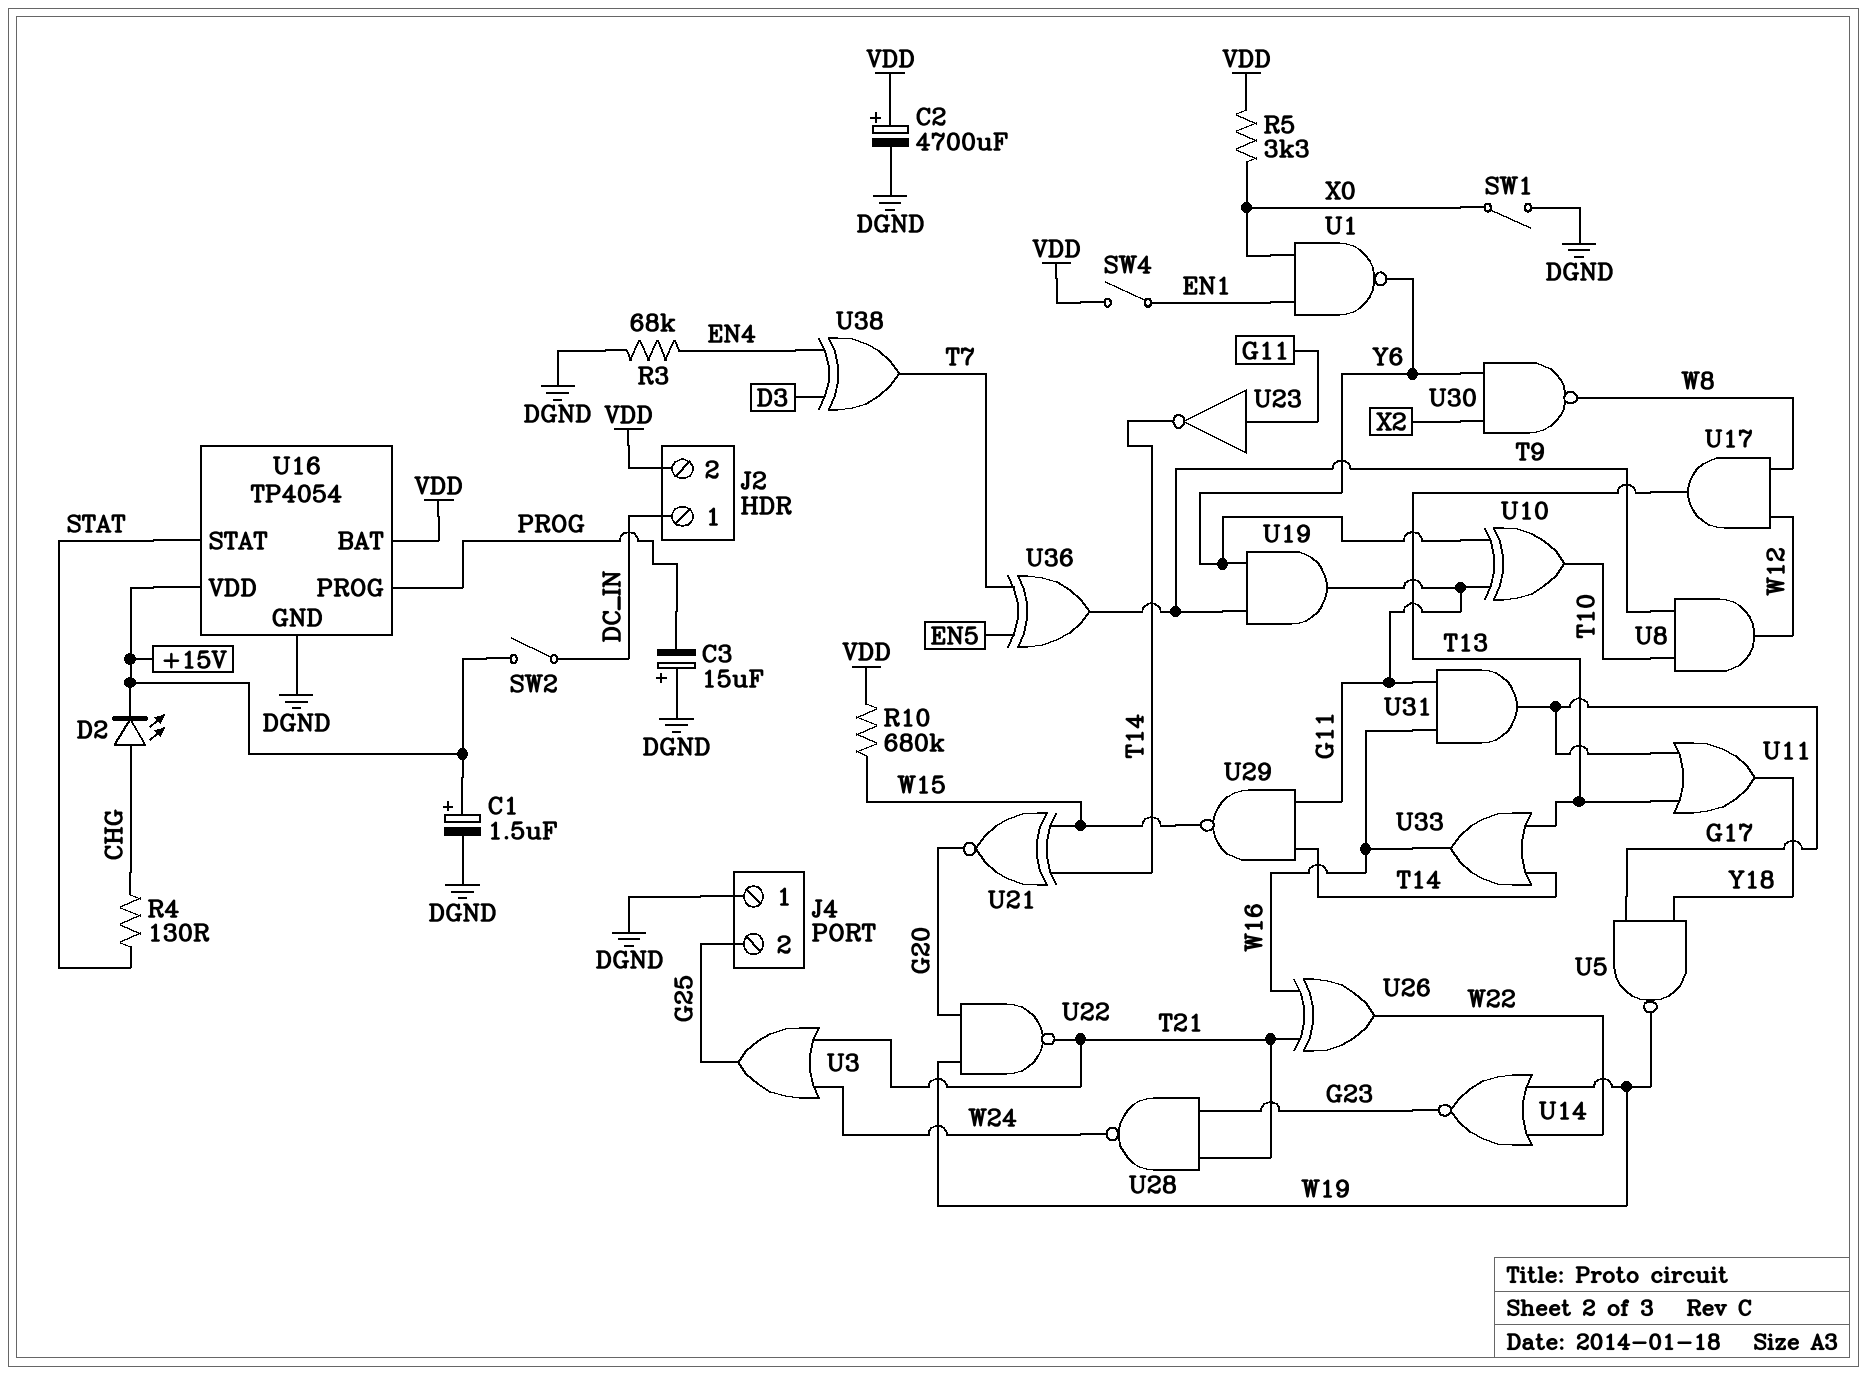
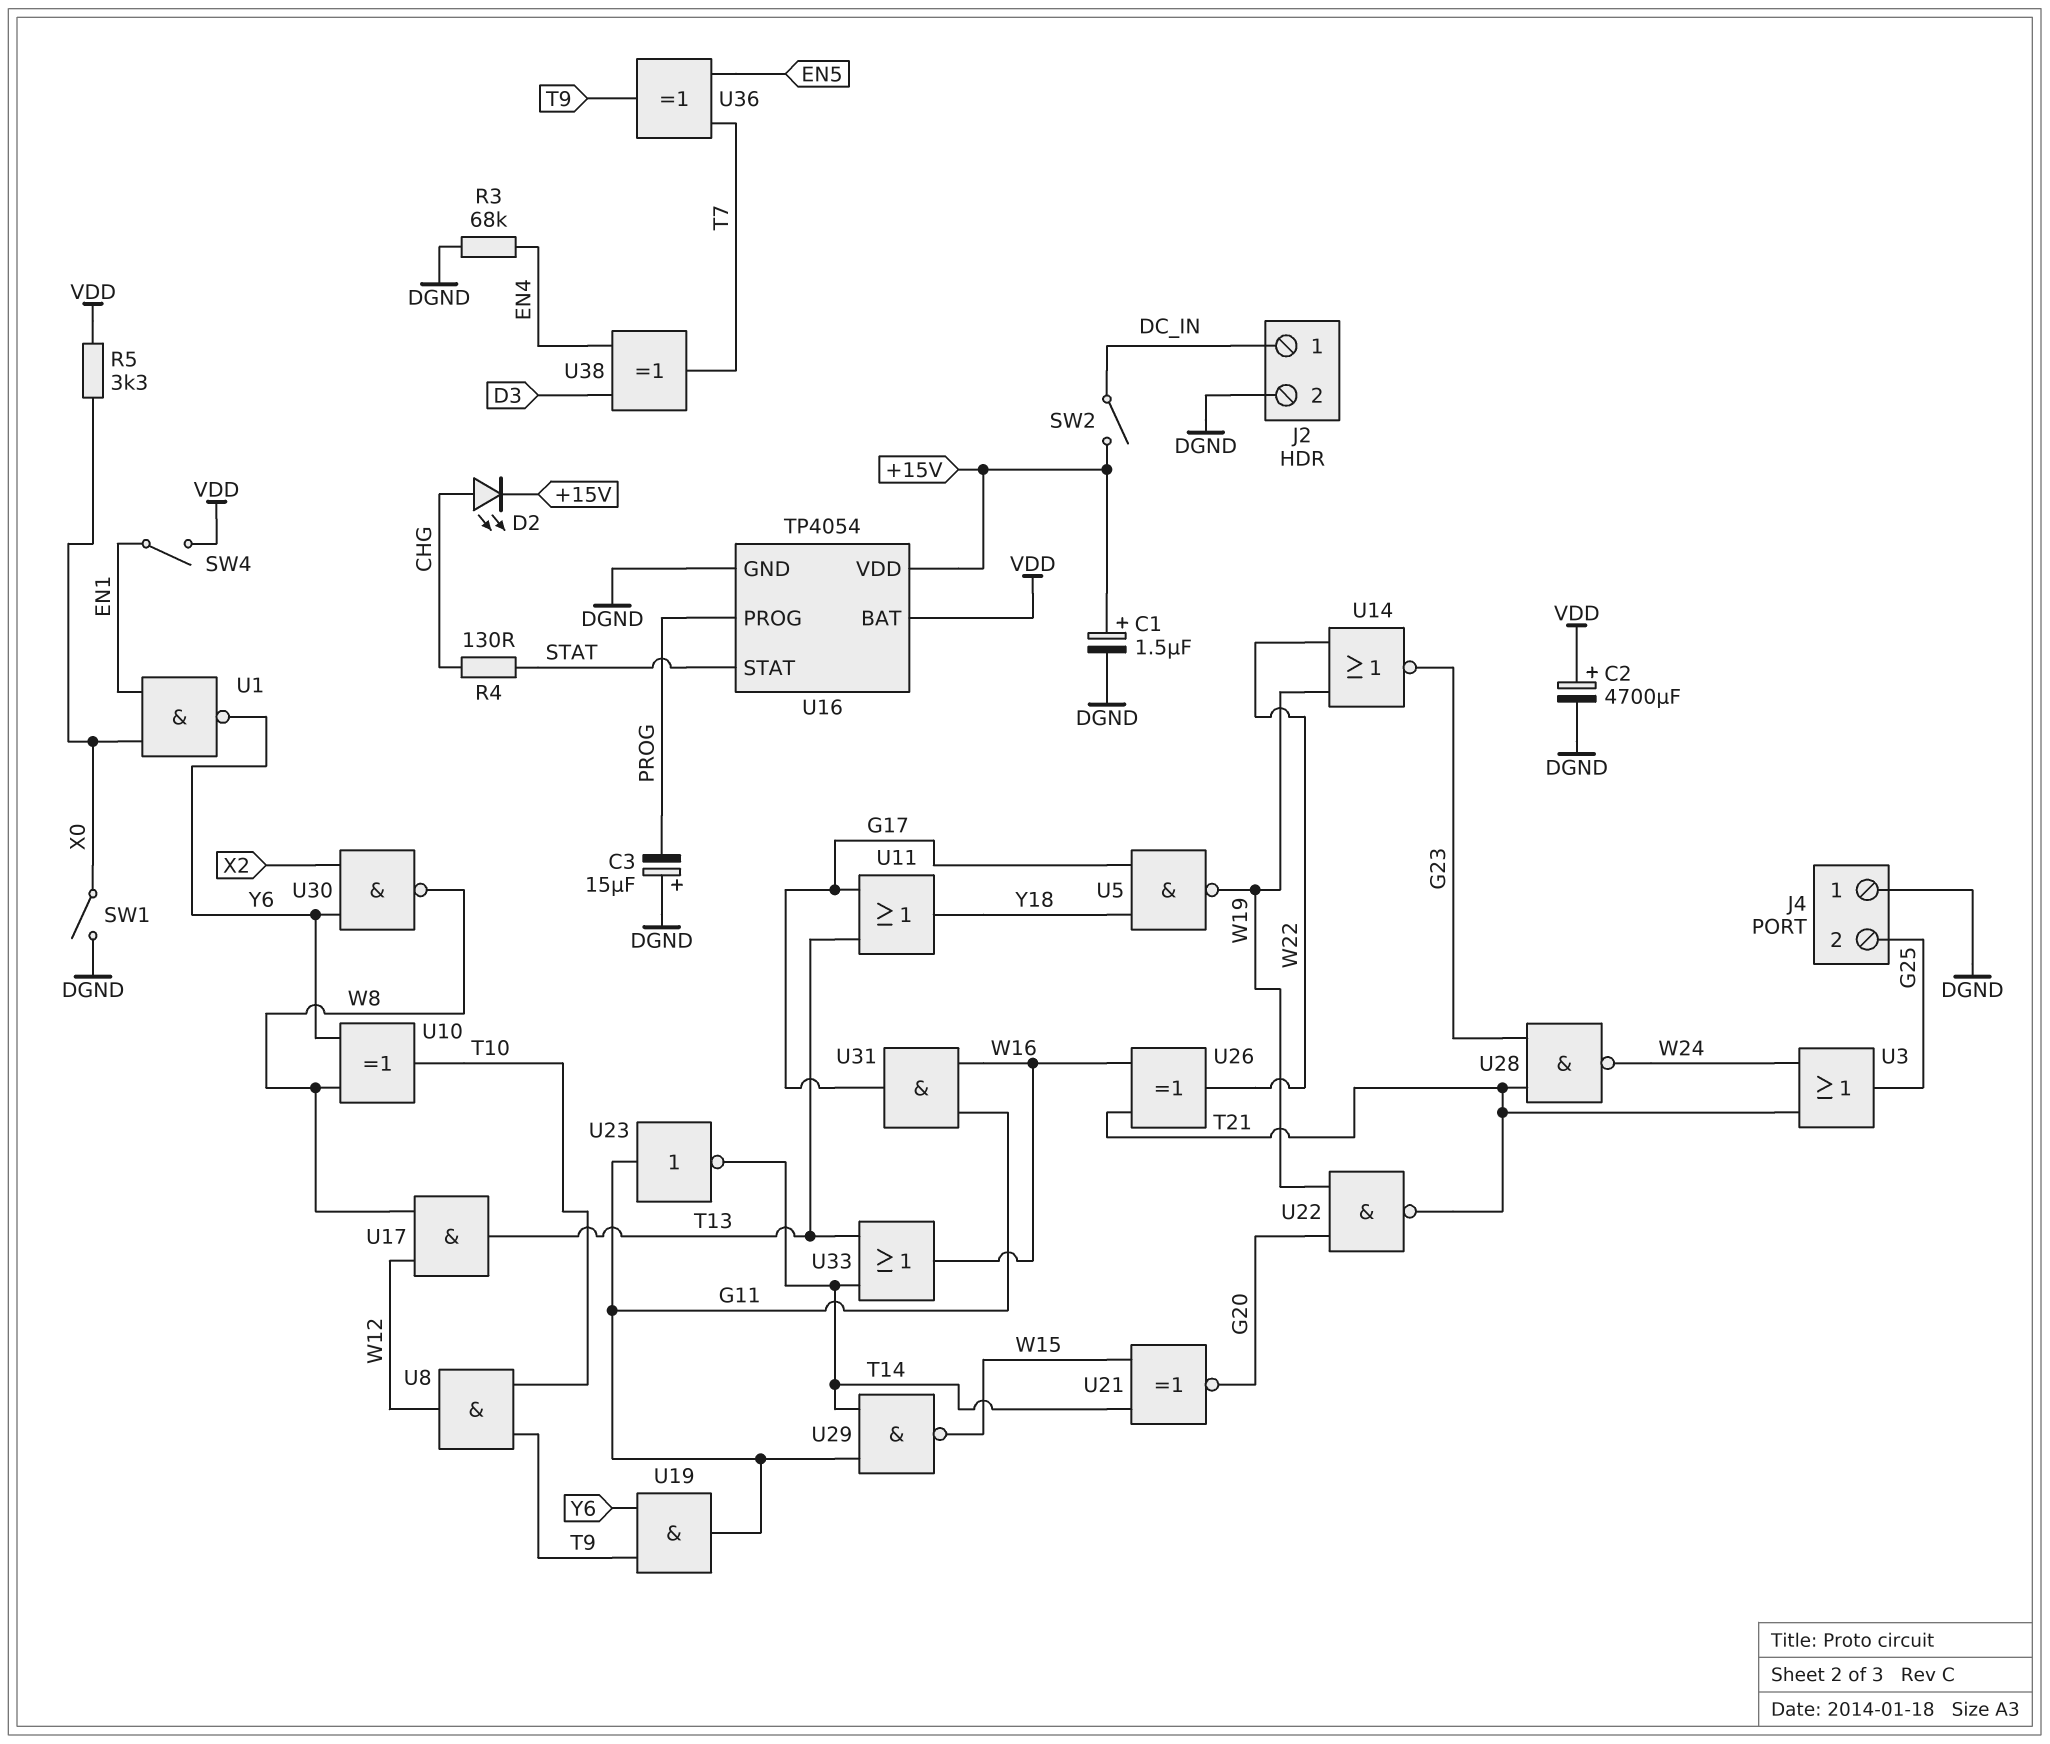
J2 pin 2: VDD -> DGND
R10: 680k (VDD, W15) -> none
U10: XOR (in G11, in Y6, out T10) -> XOR (in W8, in Y6, out T10)

